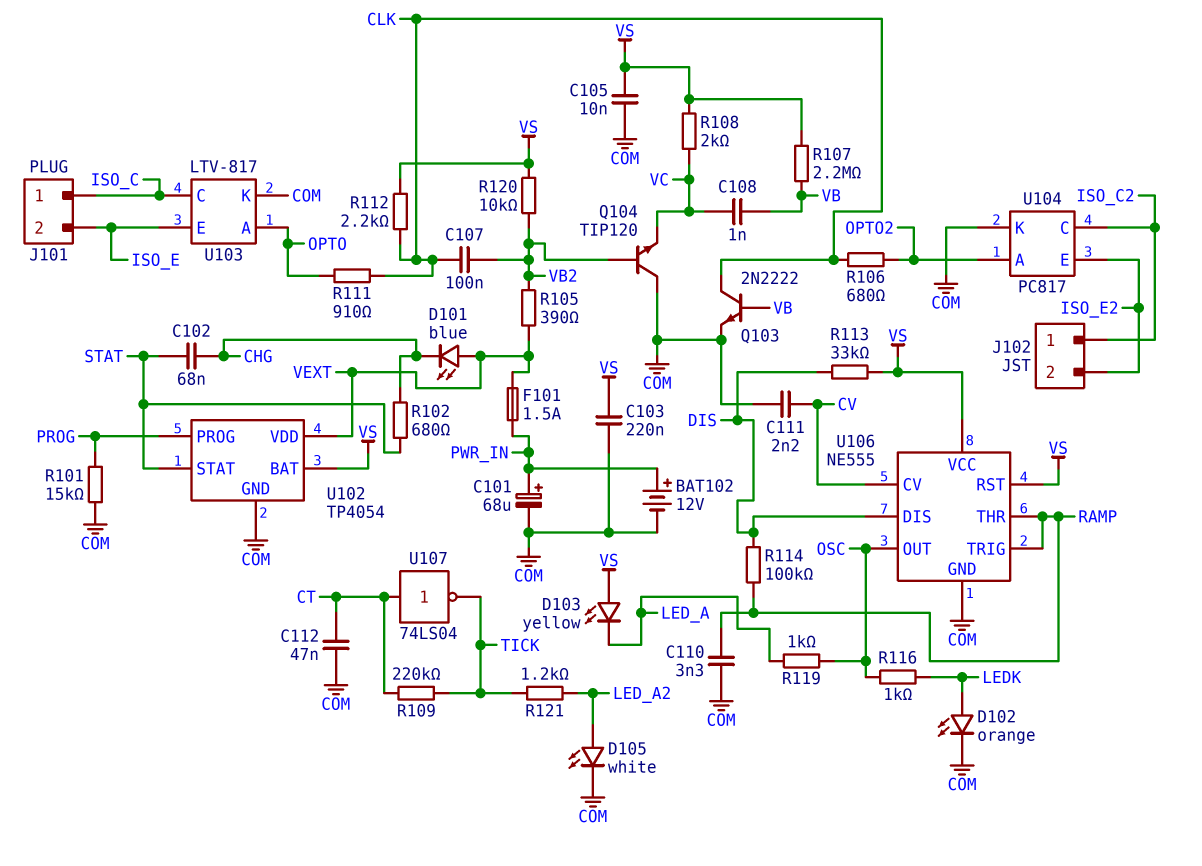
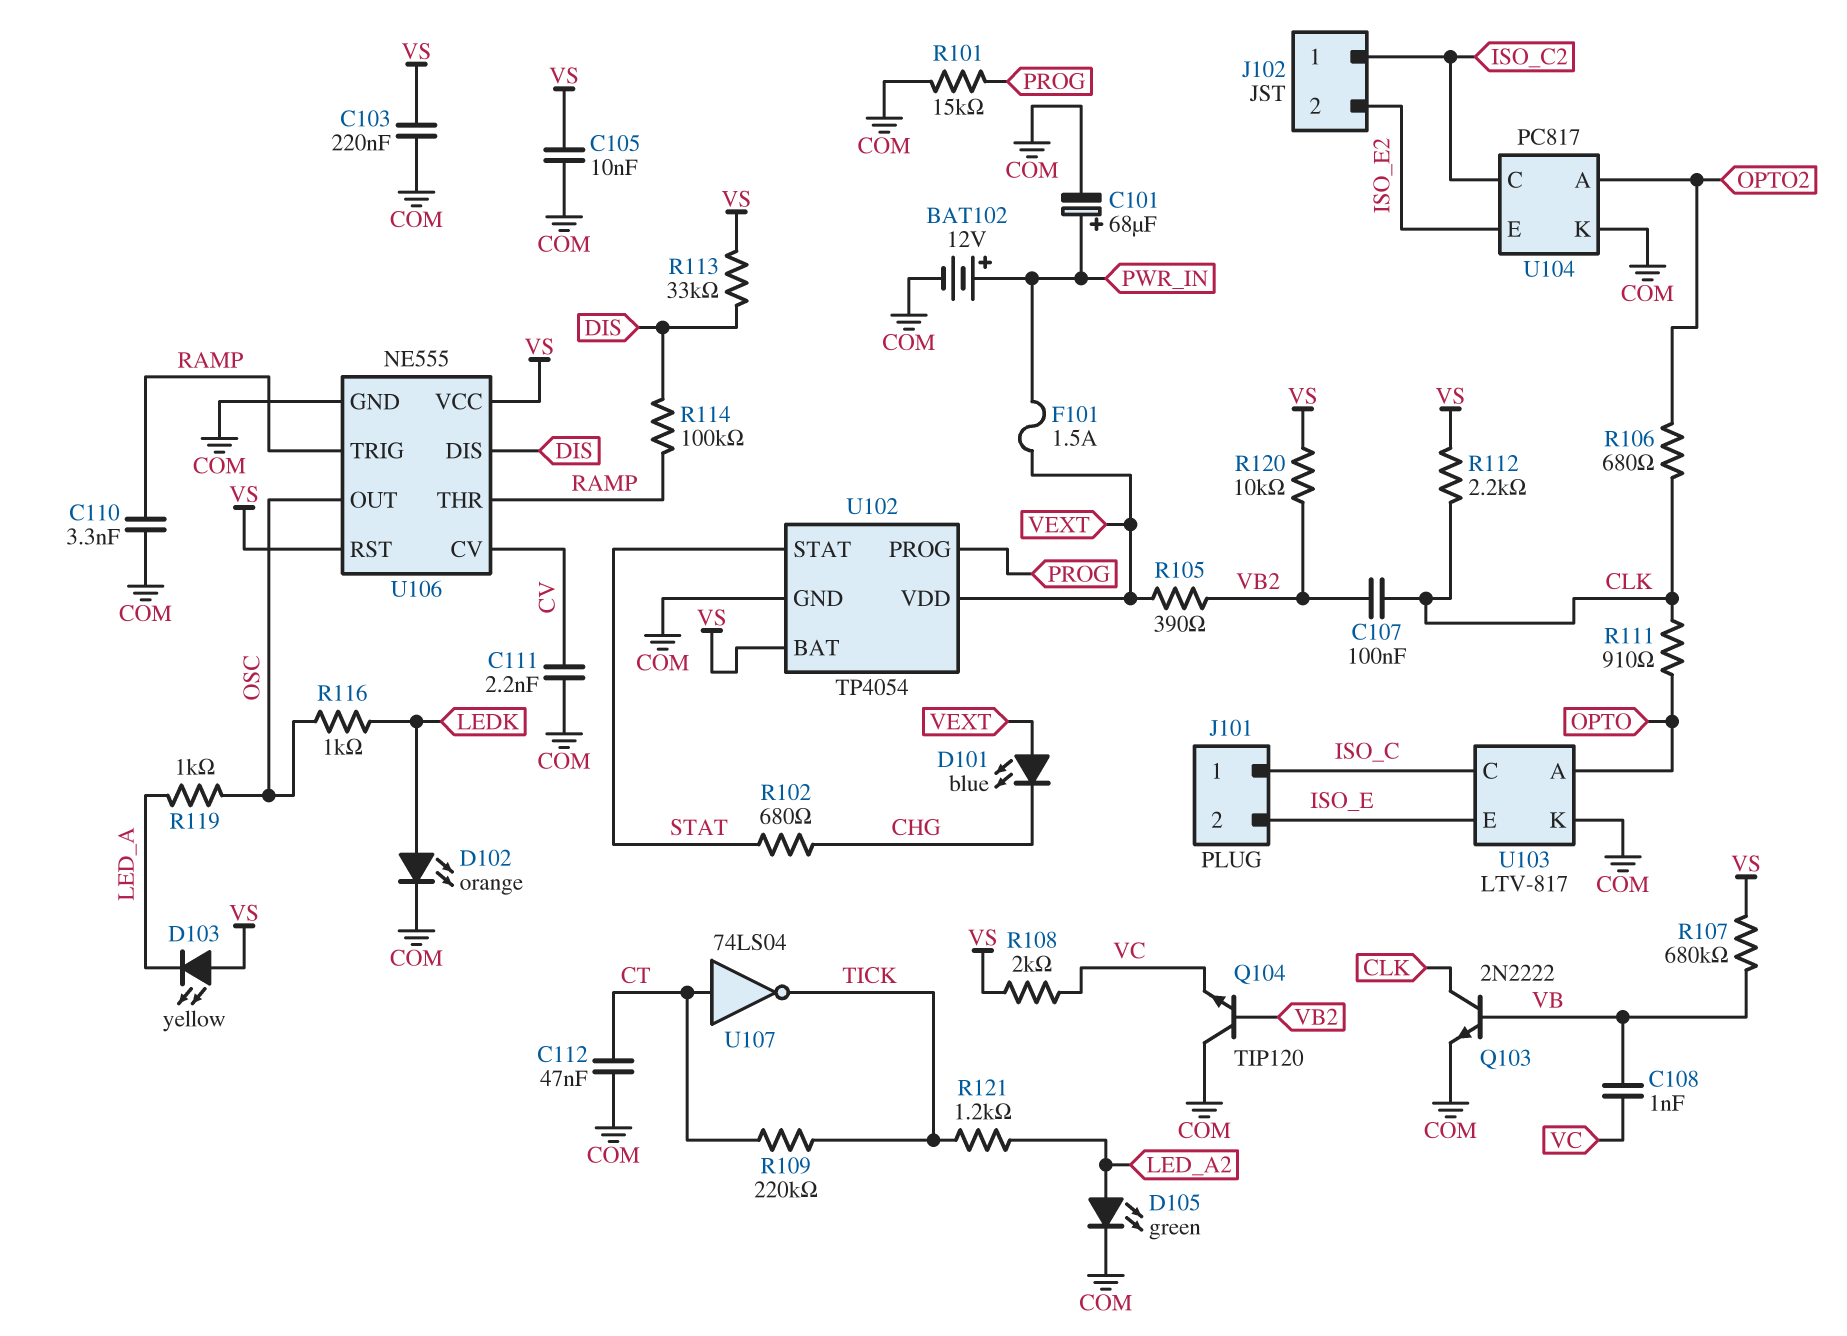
C102: 68nF (CHG, STAT) -> none
D105: LED white (A LED_A2, K COM) -> LED green (A LED_A2, K COM)
R107: 2.2M (VB, VS) -> 680k (VB, VS)

